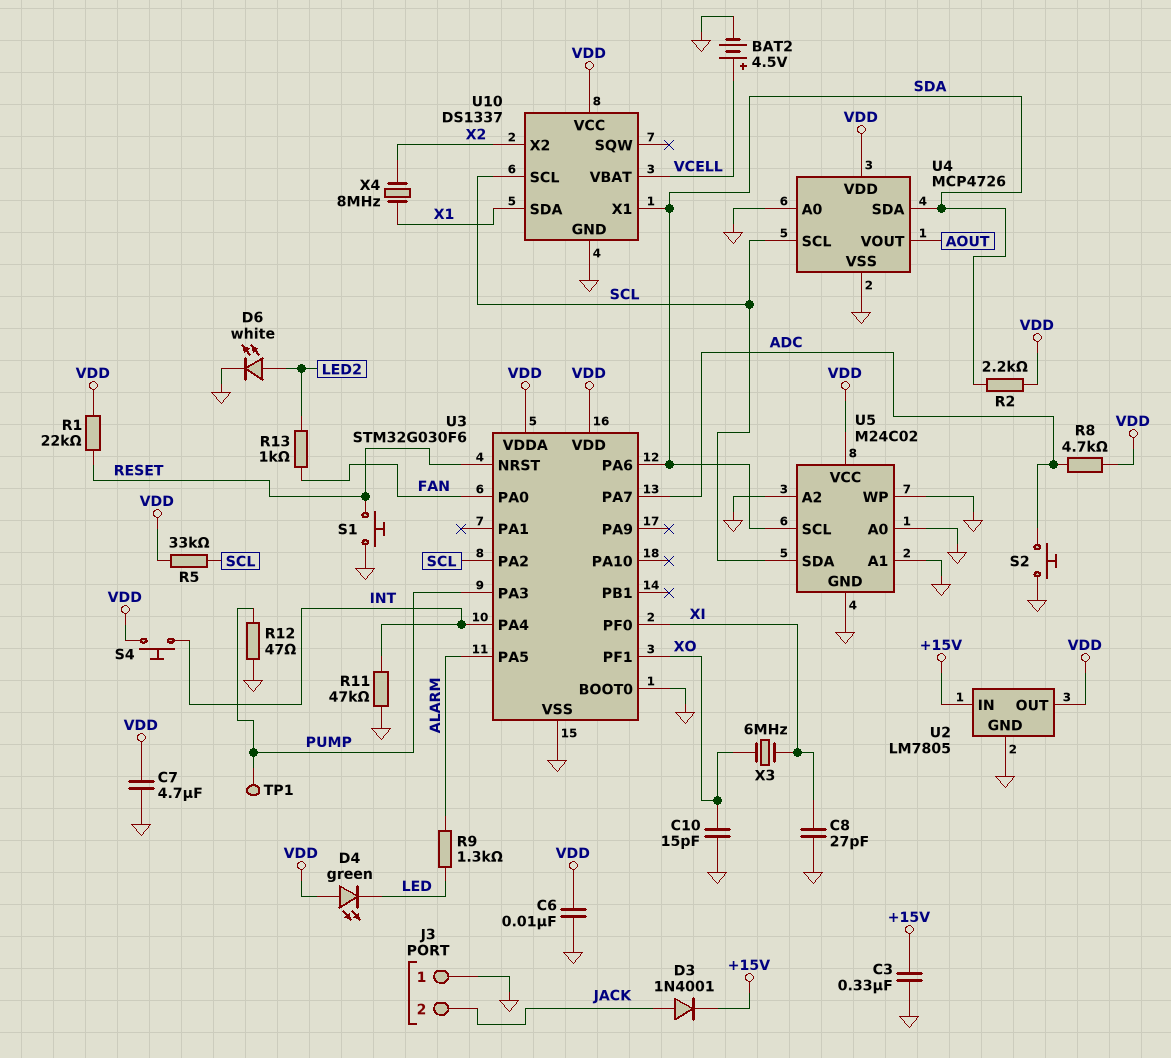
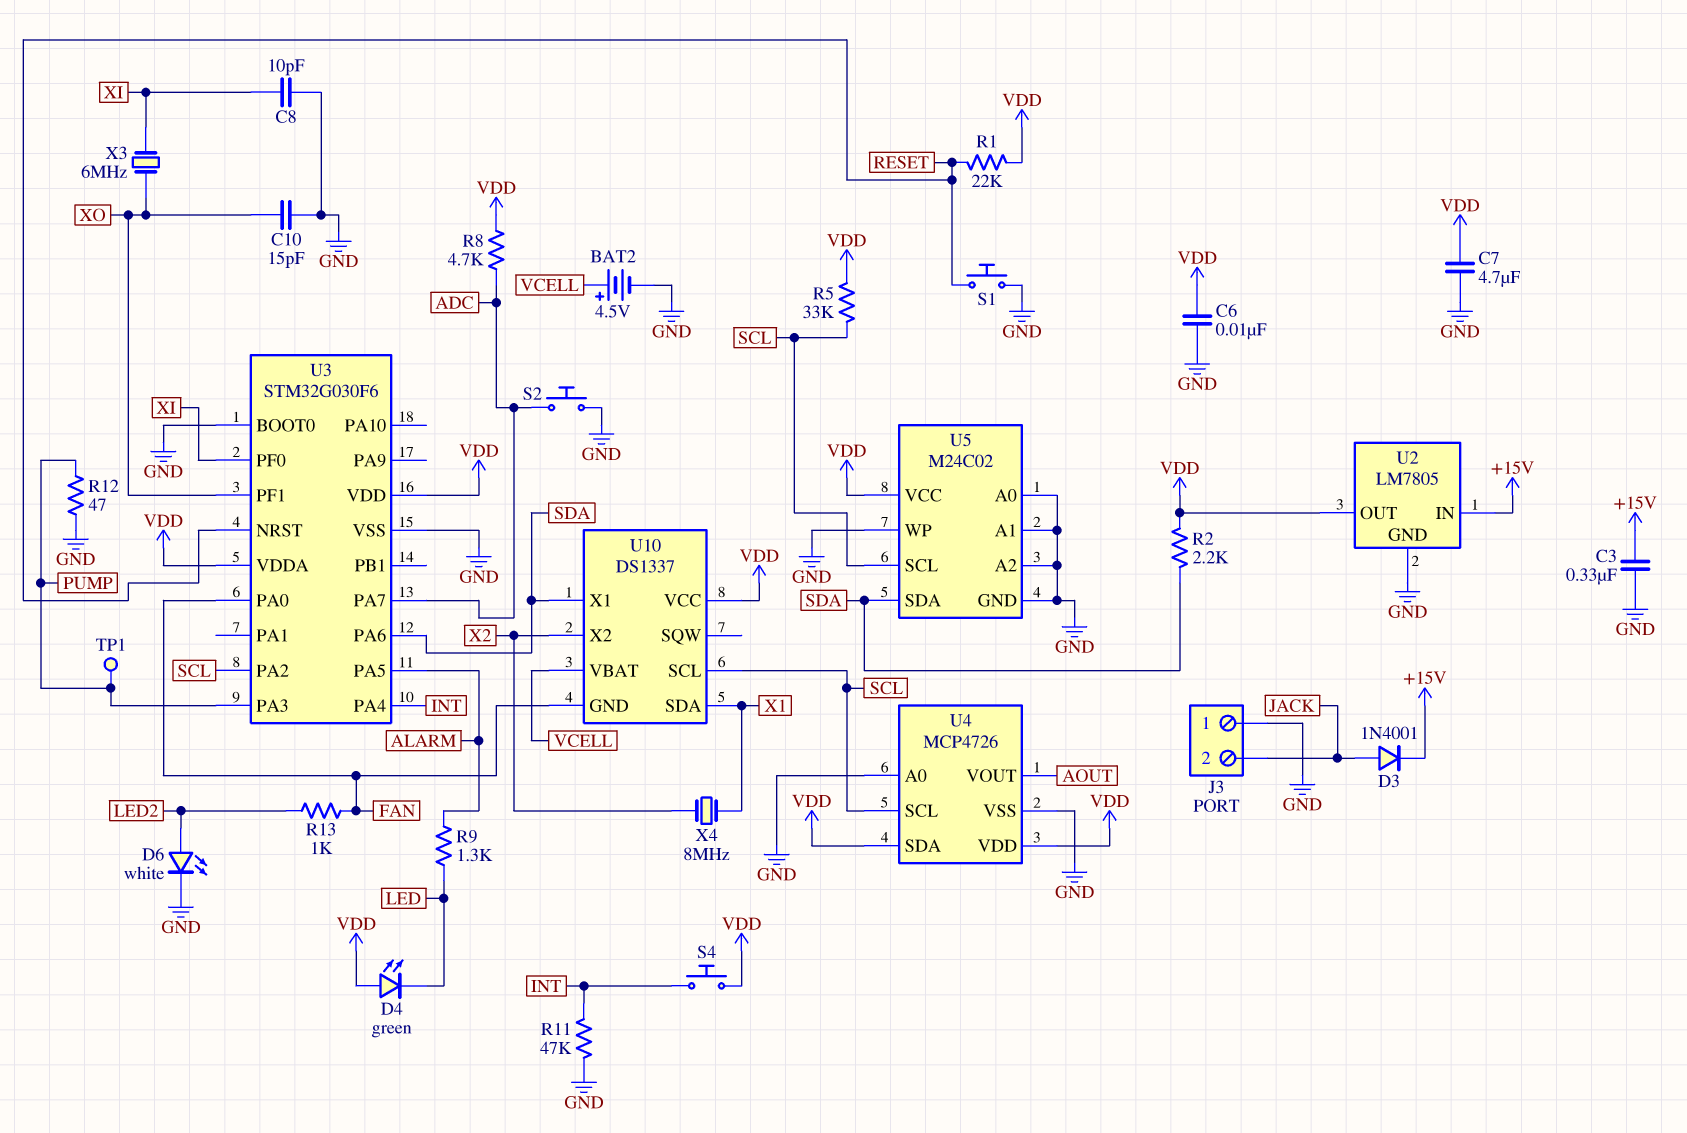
C8: 27pF (GND, XI) -> 10pF (GND, XI)
U4 pin SDA: SDA -> VDD
U5 pin SCL: SDA -> SCL
U5 pin SDA: SCL -> SDA
U10 pin GND: GND -> FAN

